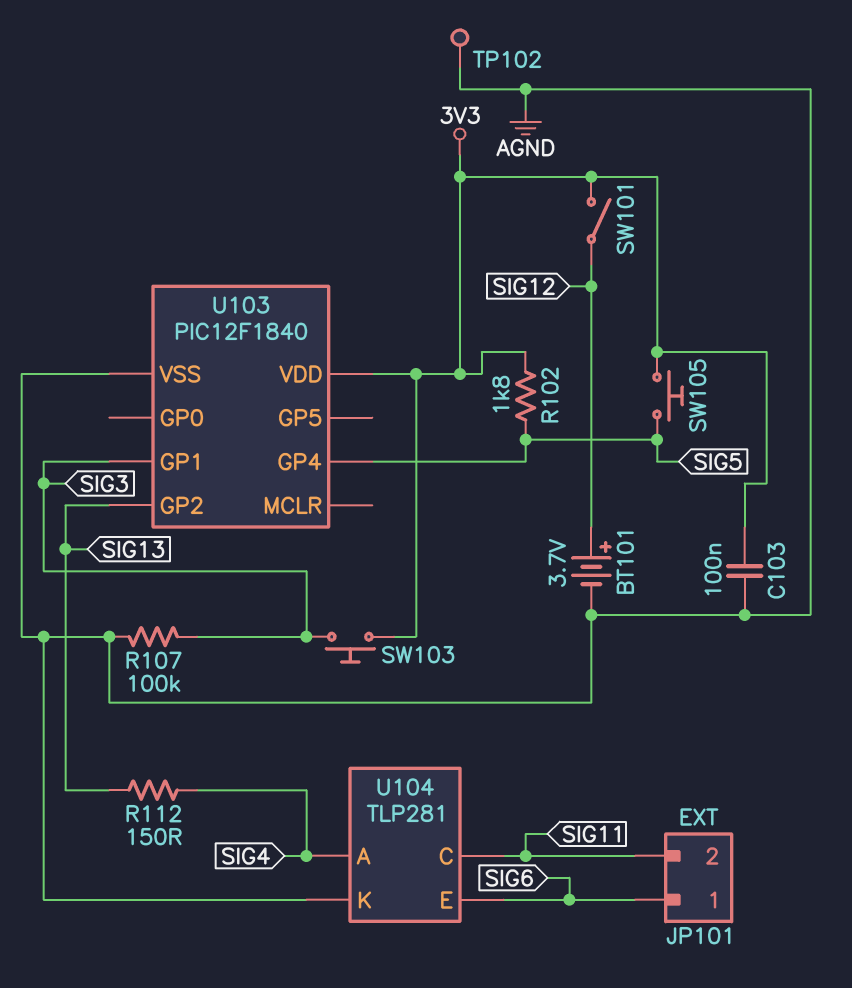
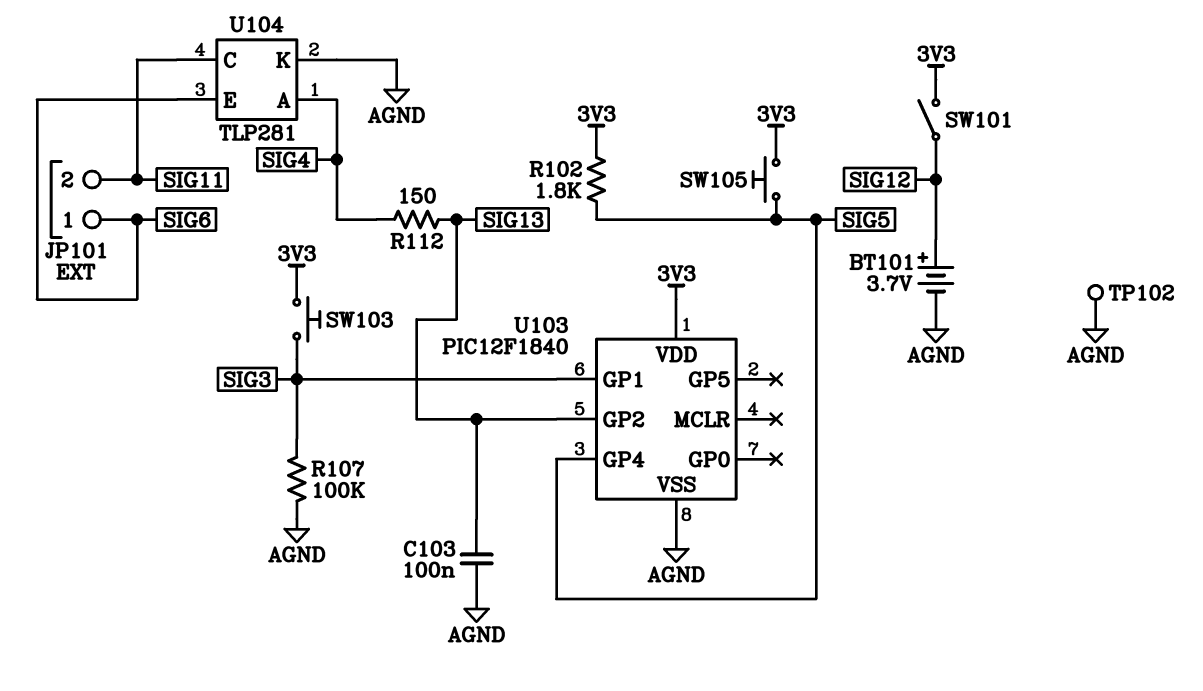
C103: 100nF (3V3, AGND) -> 100nF (AGND, SIG13)

